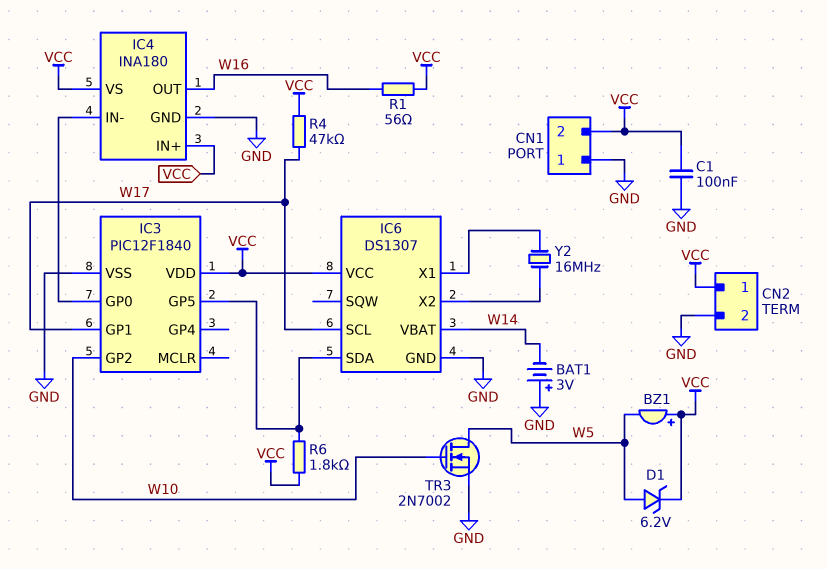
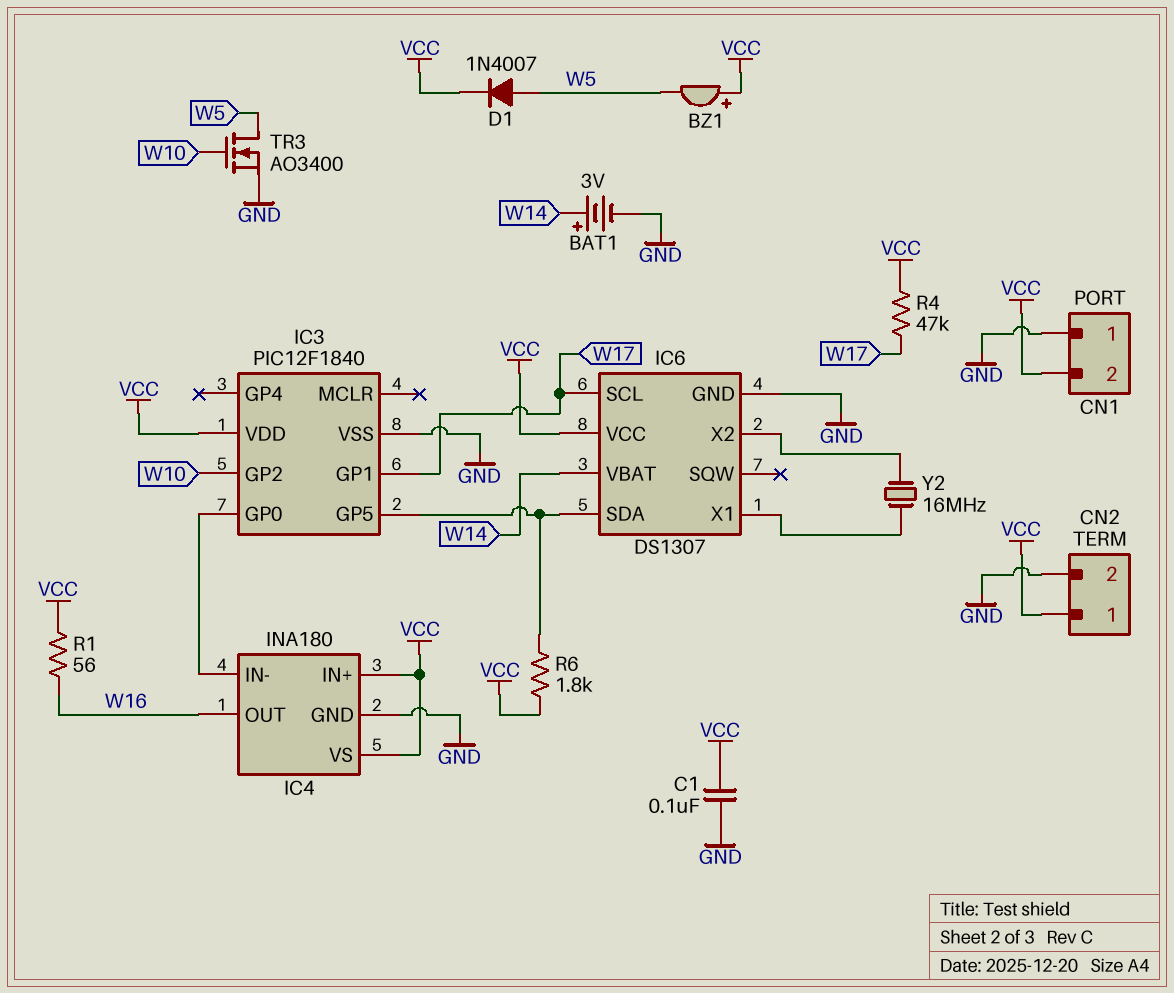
BAT1: 3V (plus GND, minus W14) -> 3V (plus W14, minus GND)
D1: zener 6.2V (A W5, K VCC) -> diode 1N4007 (A W5, K VCC)
TR3: NMOS 2N7002 (G W10, D W5, S GND) -> NMOS AO3400 (G W10, D W5, S GND)

